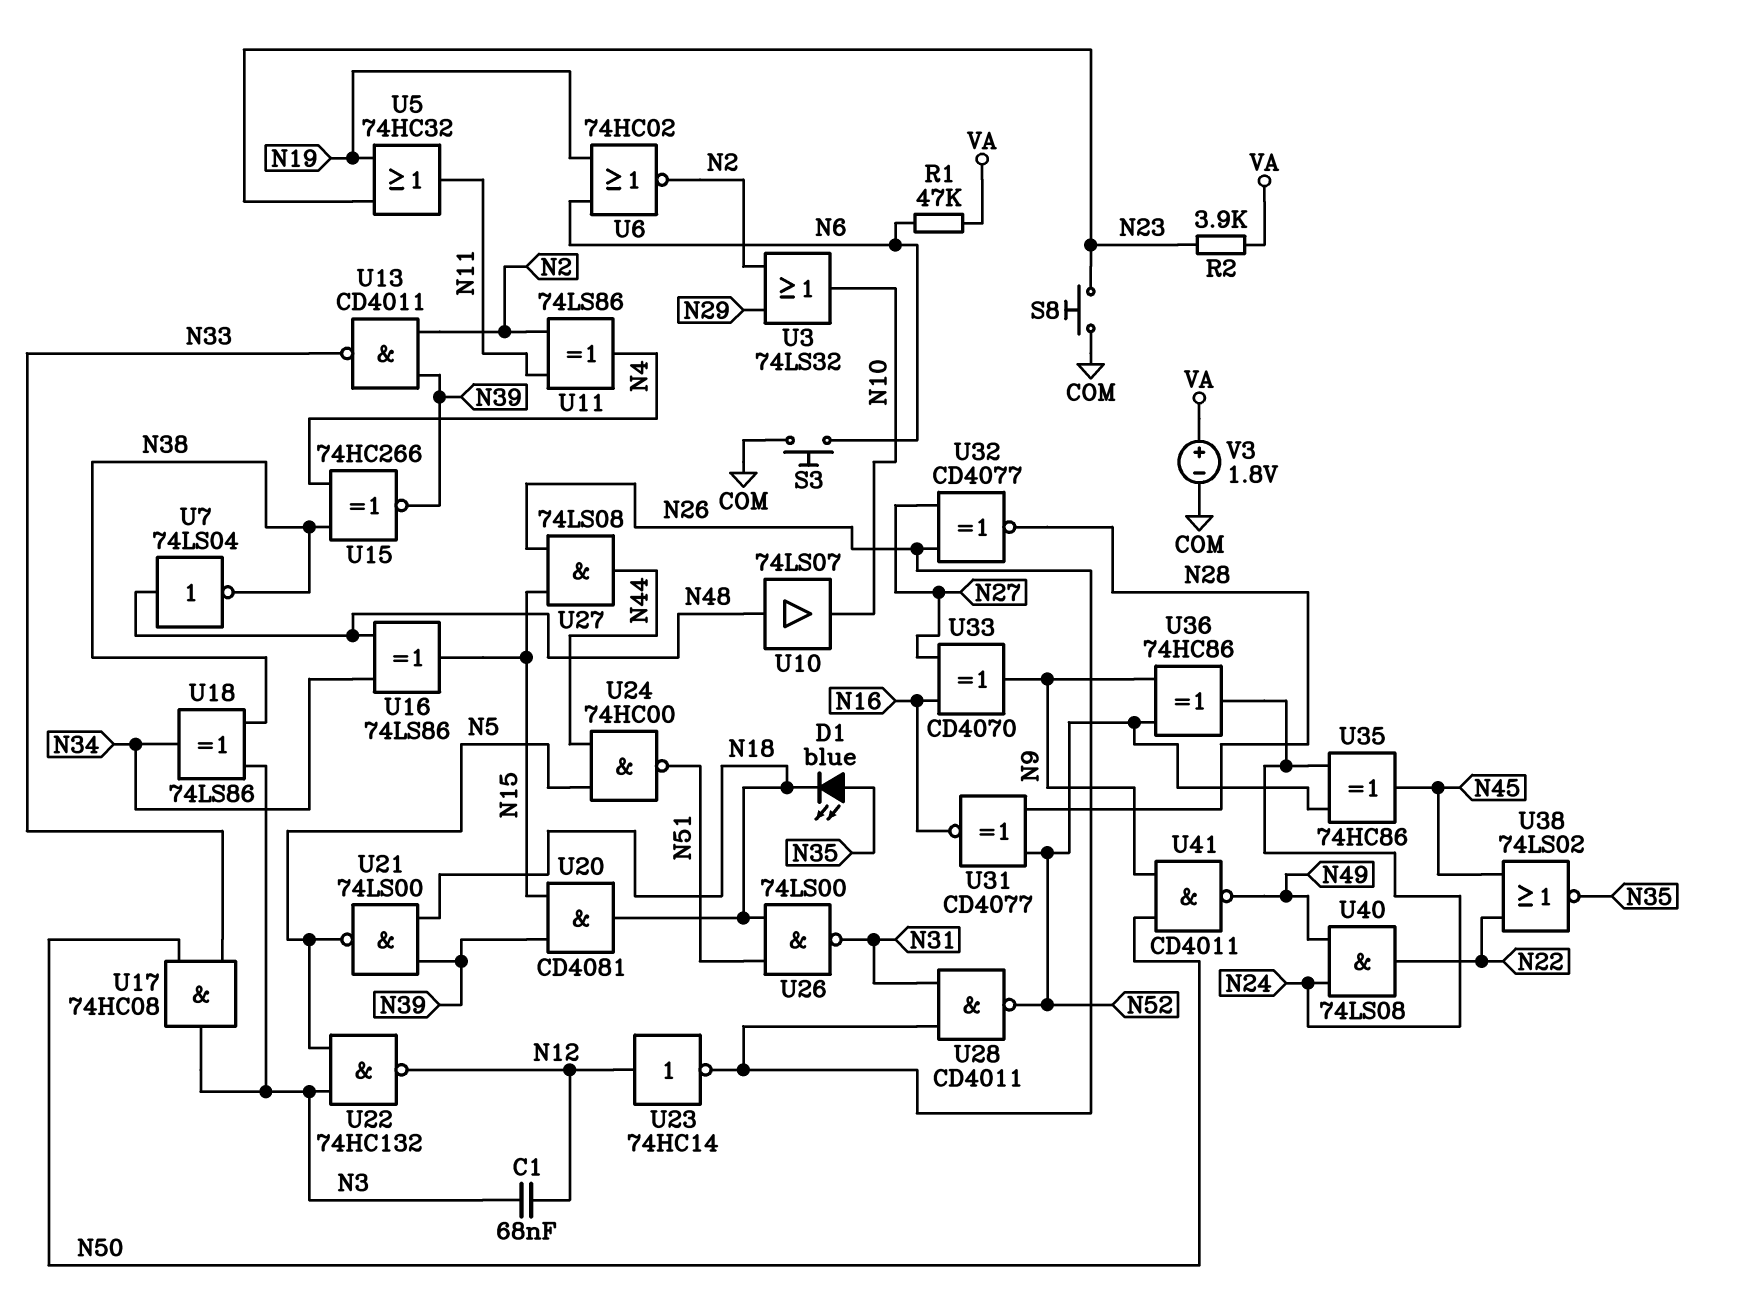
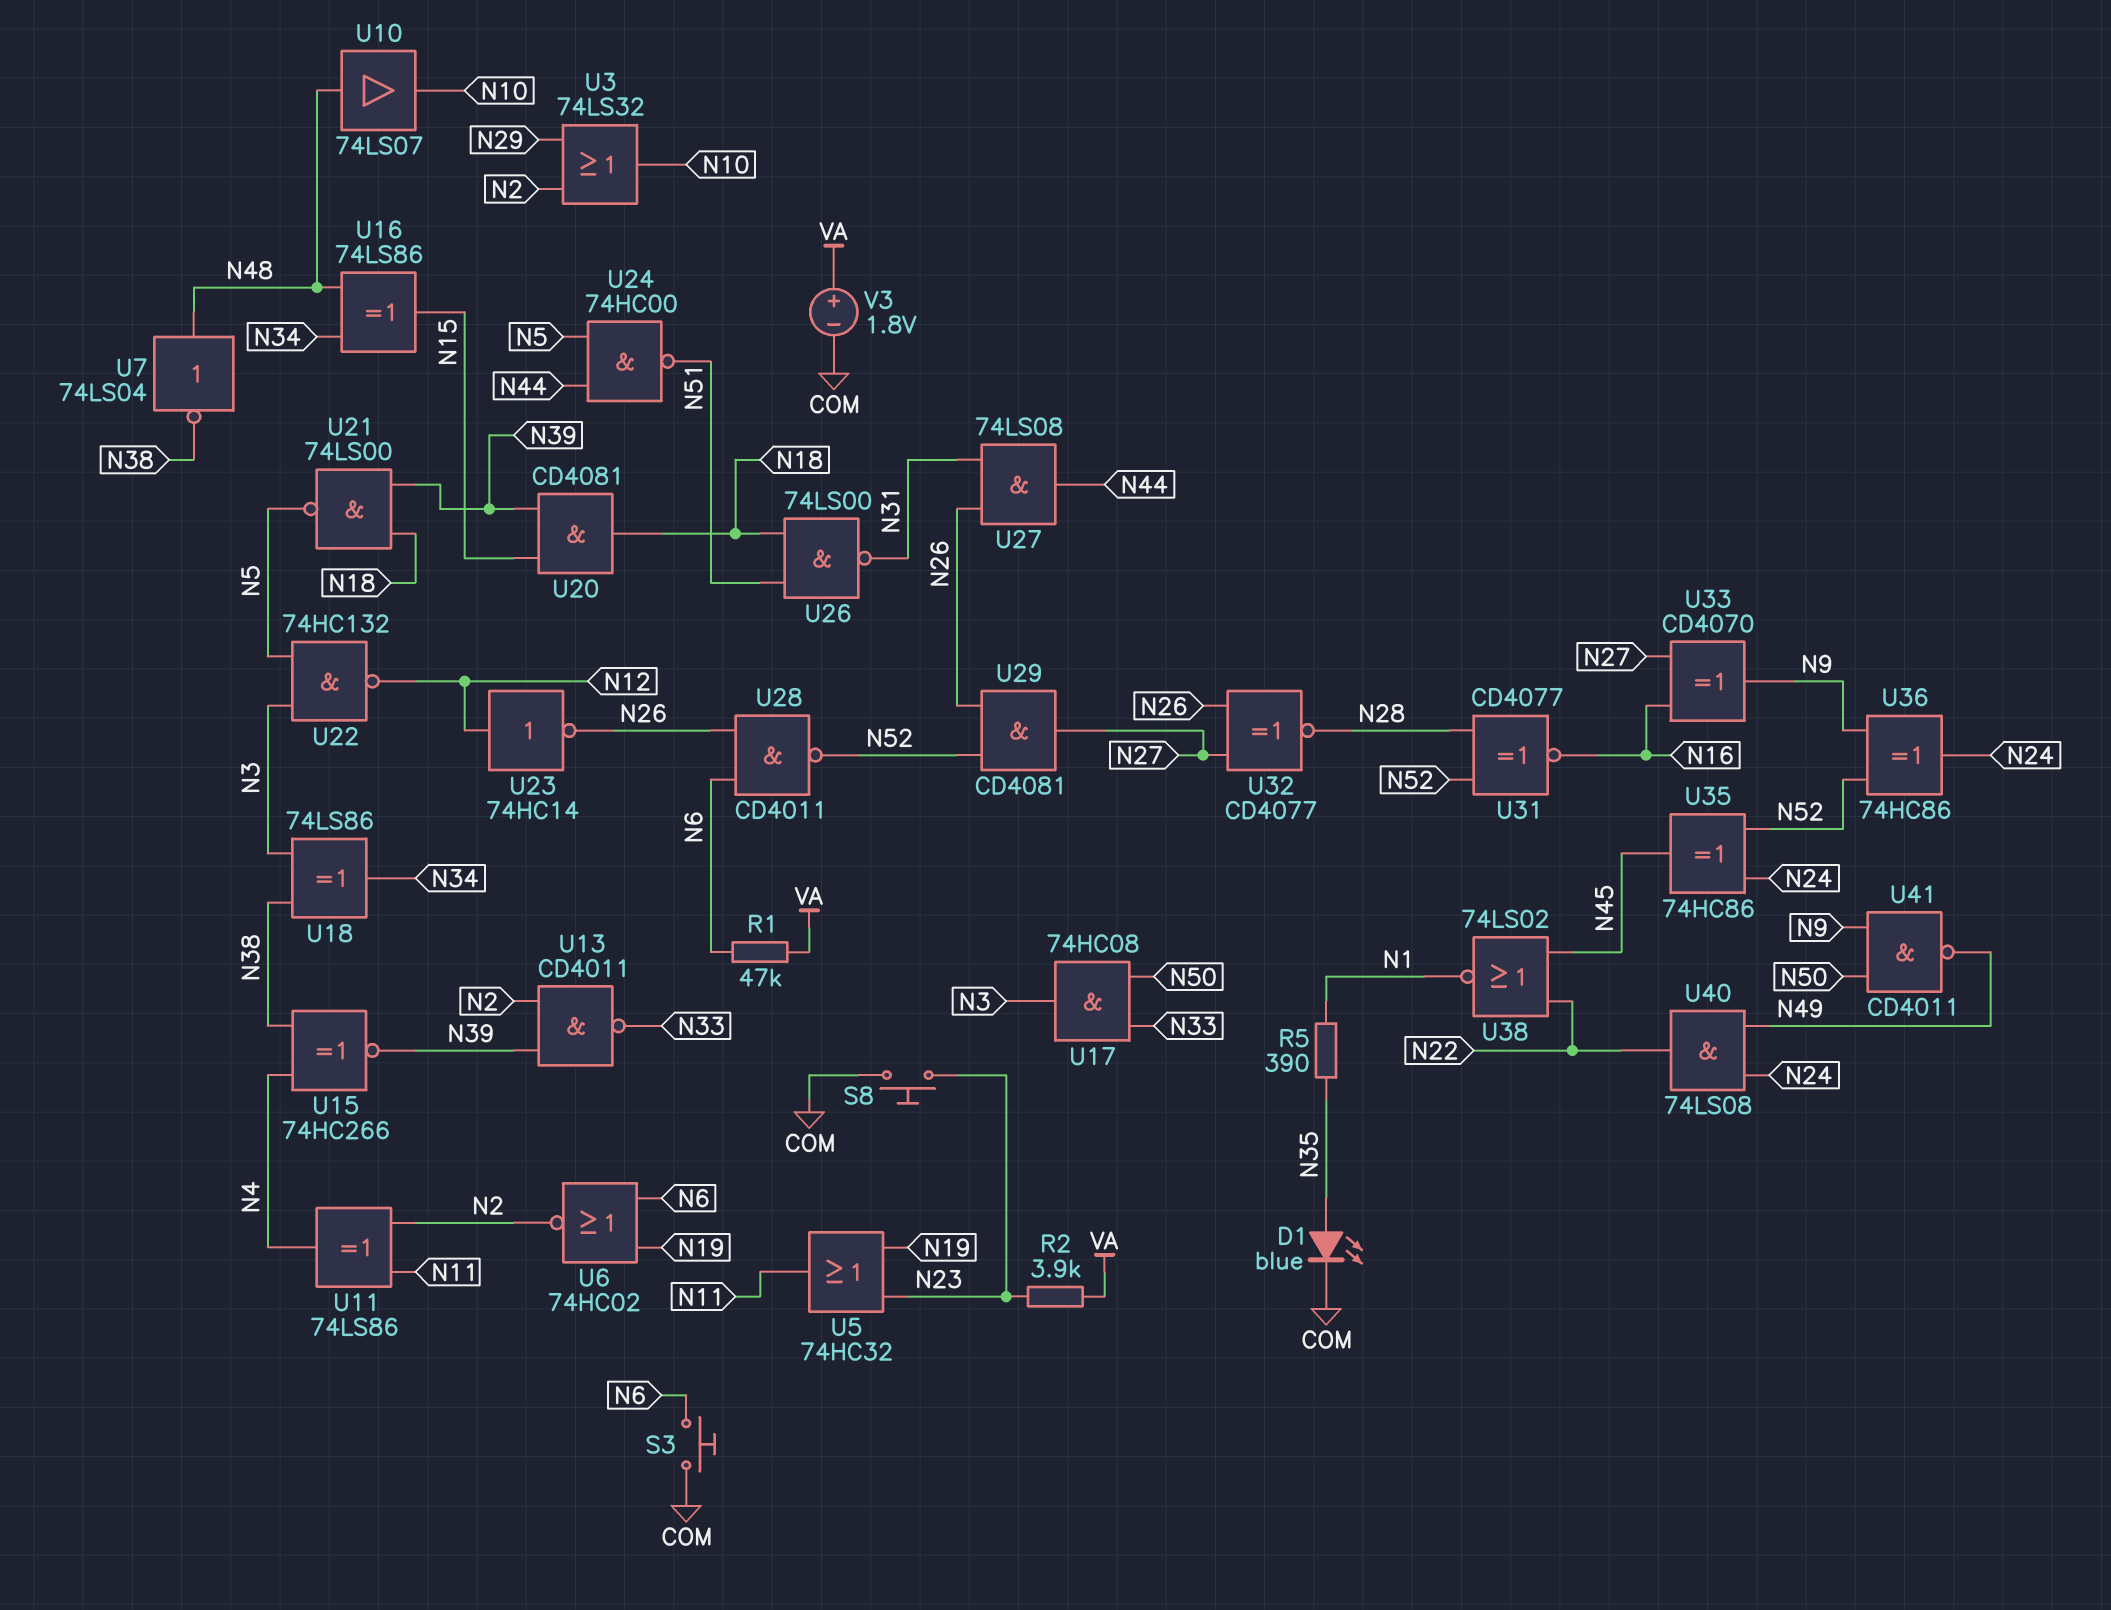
C1: 68nF (N3, N12) -> none
D1: LED blue (A N35, K N18) -> LED blue (A N35, K COM)
R5: none -> 390 (N1, N35)
U27: AND 74LS08 (in N15, in N26, out N44) -> AND 74LS08 (in N26, in N31, out N44)
U28: NAND CD4011 (in N26, in N31, out N52) -> NAND CD4011 (in N6, in N26, out N52)
U29: none -> AND CD4081 (in N26, in N52, out N27)
U38: NOR 74LS02 (in N22, in N45, out N35) -> NOR 74LS02 (in N22, in N45, out N1)

